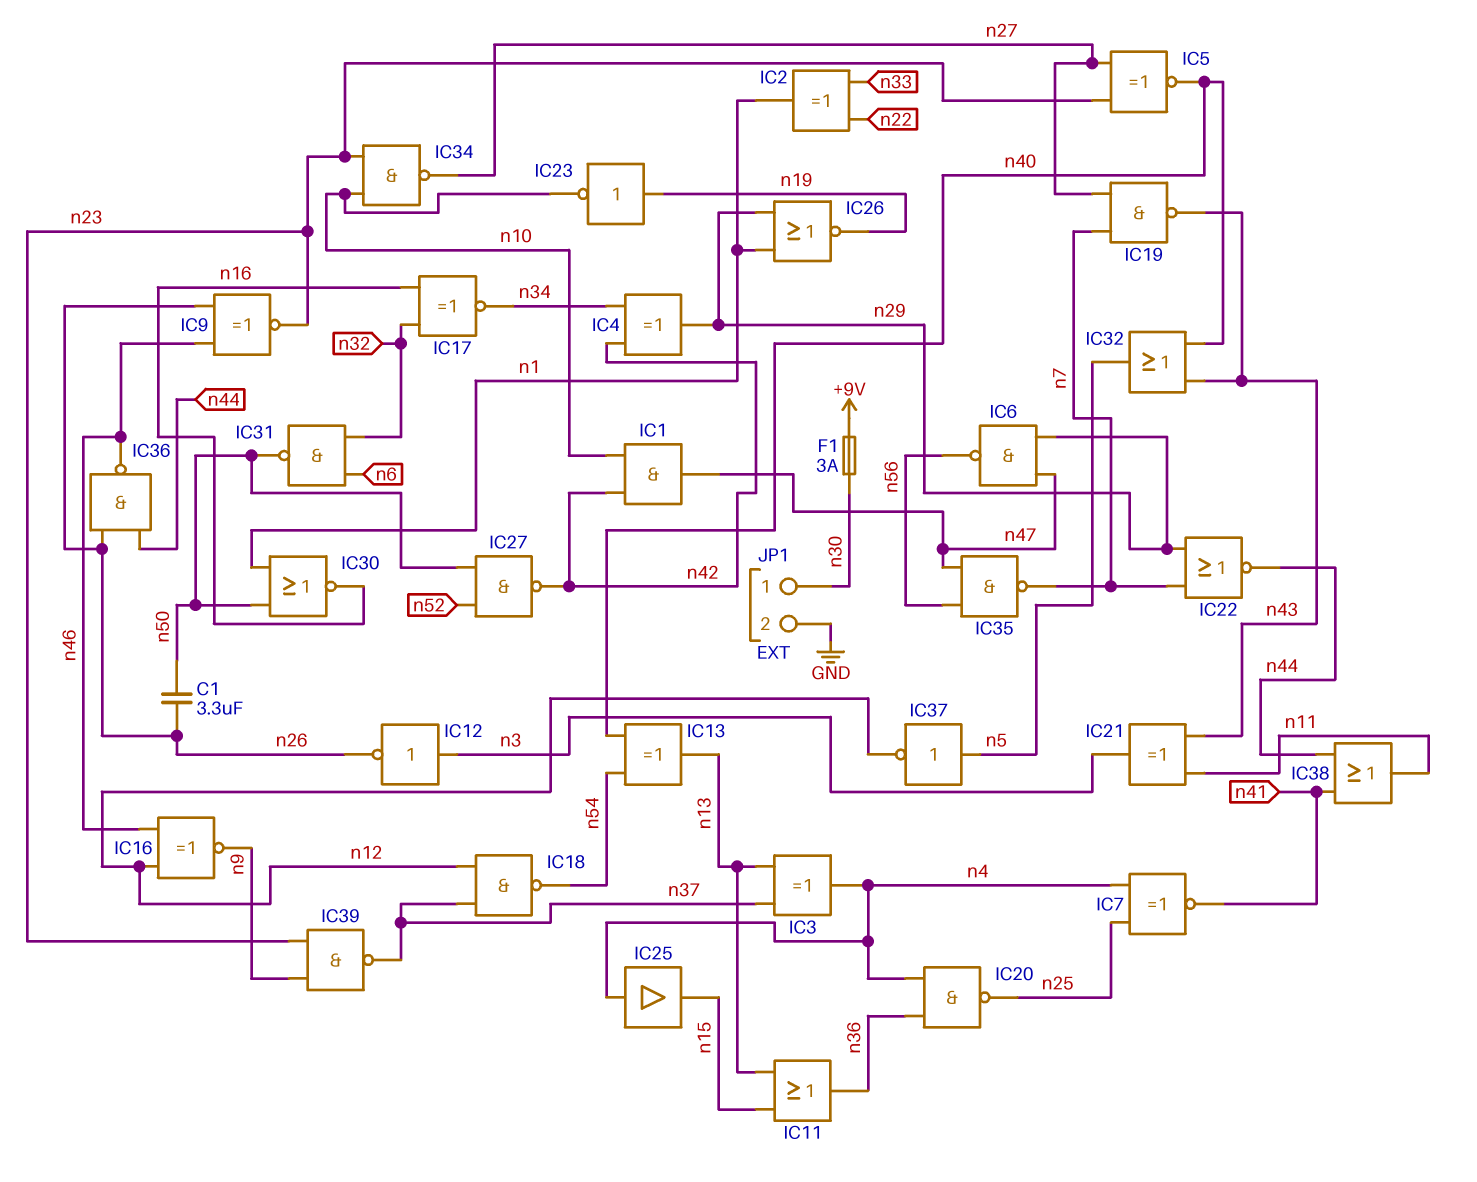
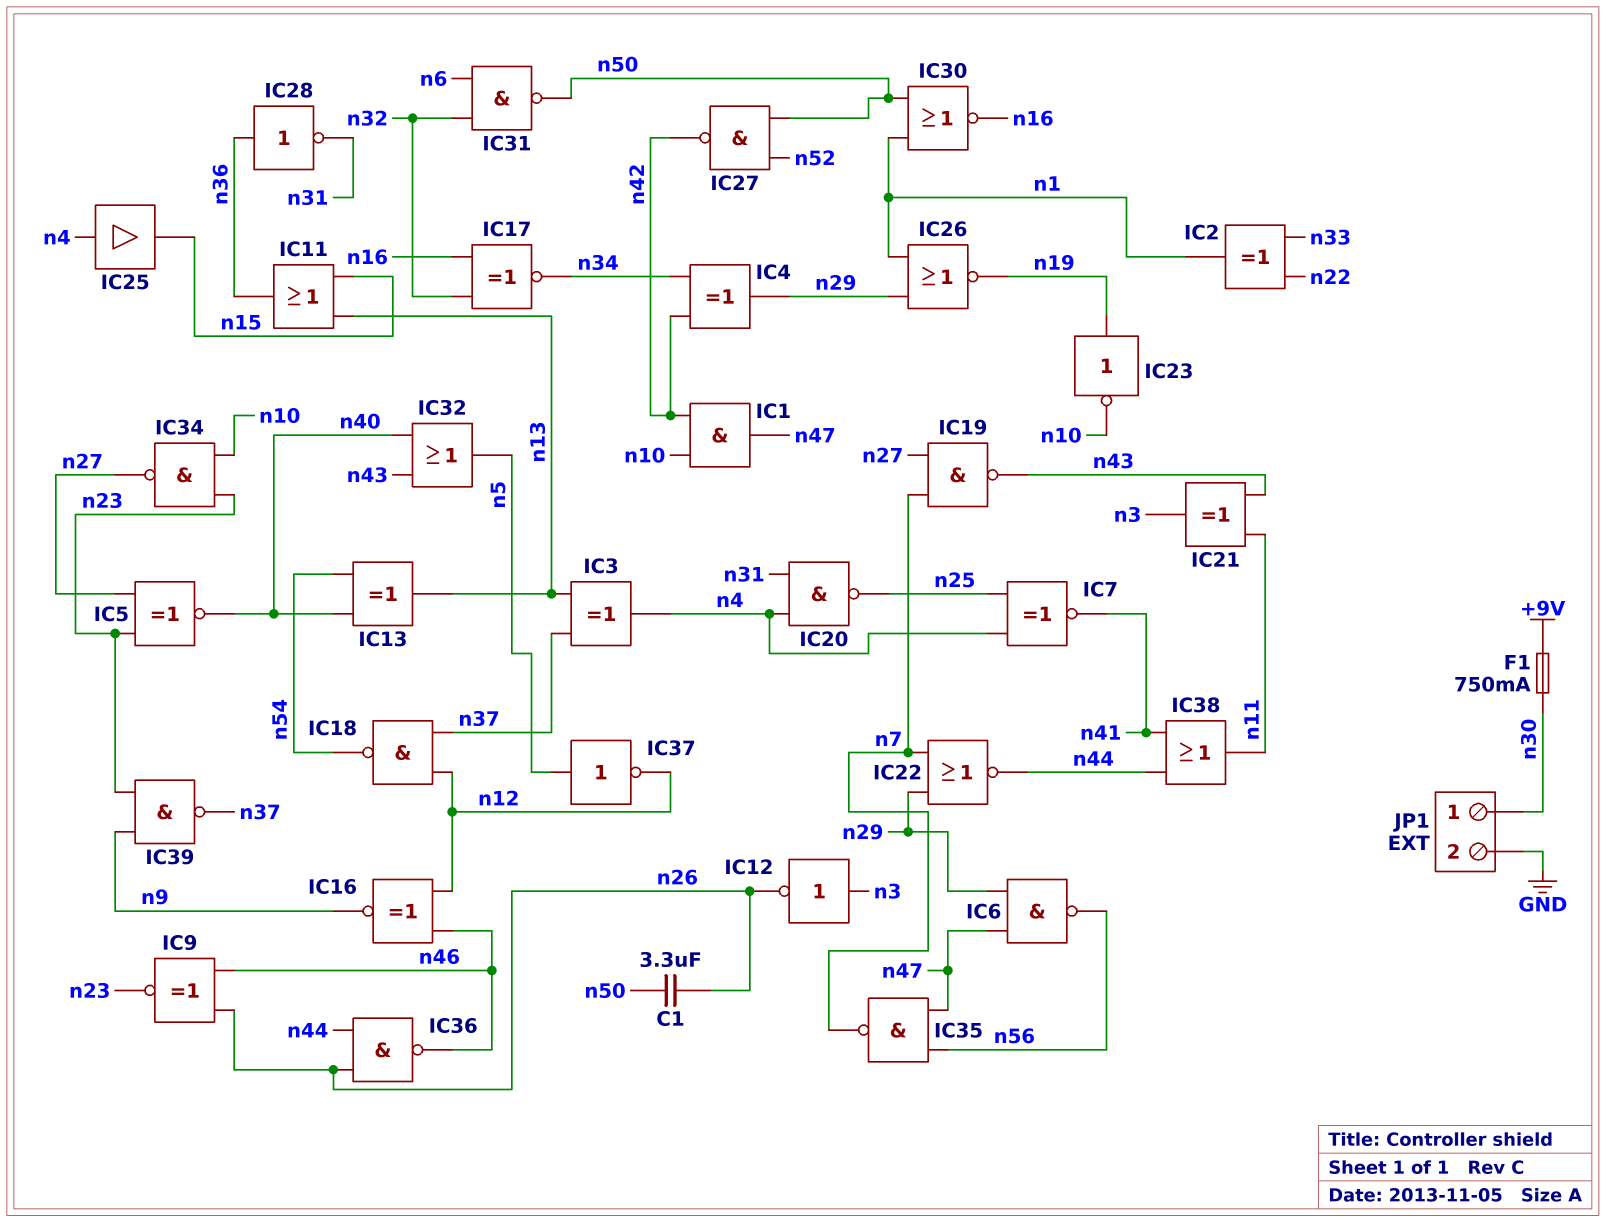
F1: 3A (+9V, n30) -> 750mA (+9V, n30)
IC20: NAND (in n4, in n36, out n25) -> NAND (in n4, in n31, out n25)
IC28: none -> NOT (in n36, out n31)

